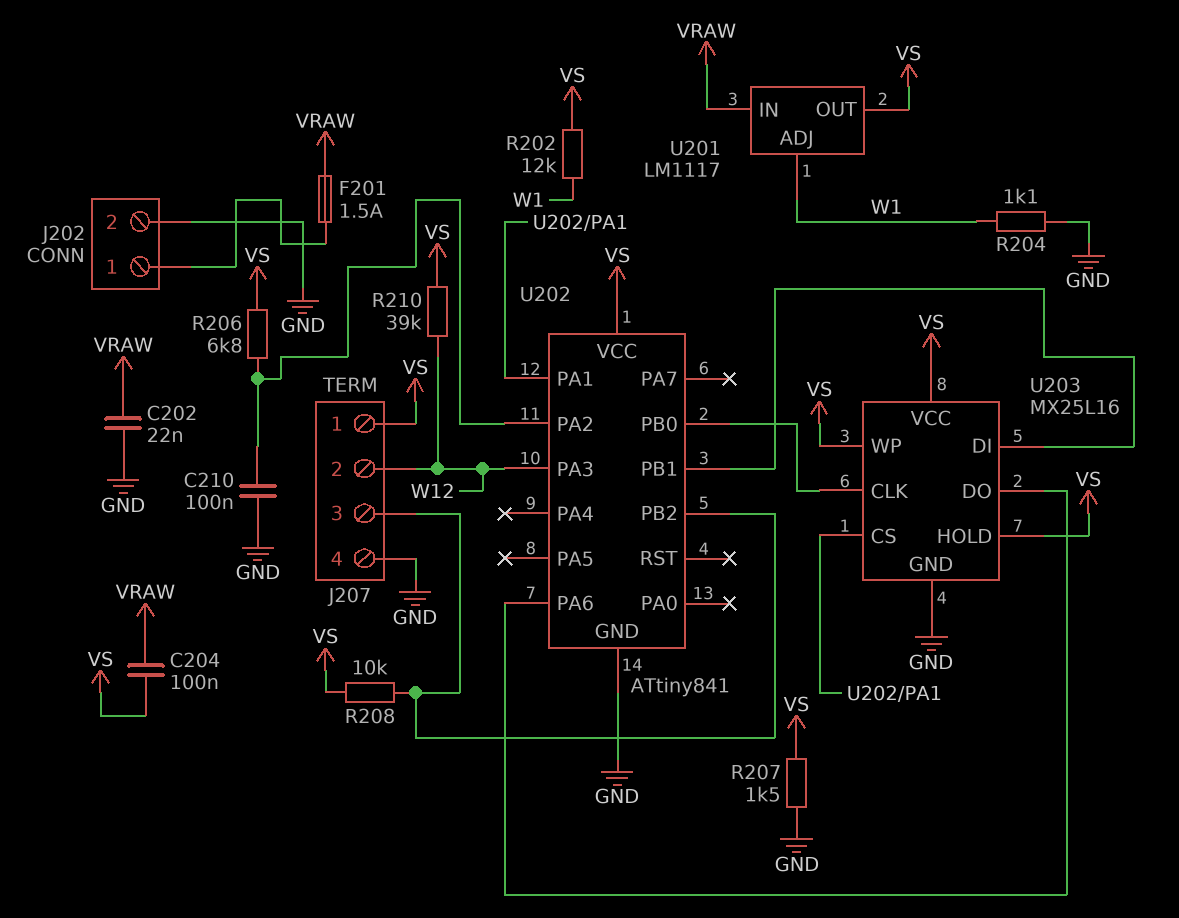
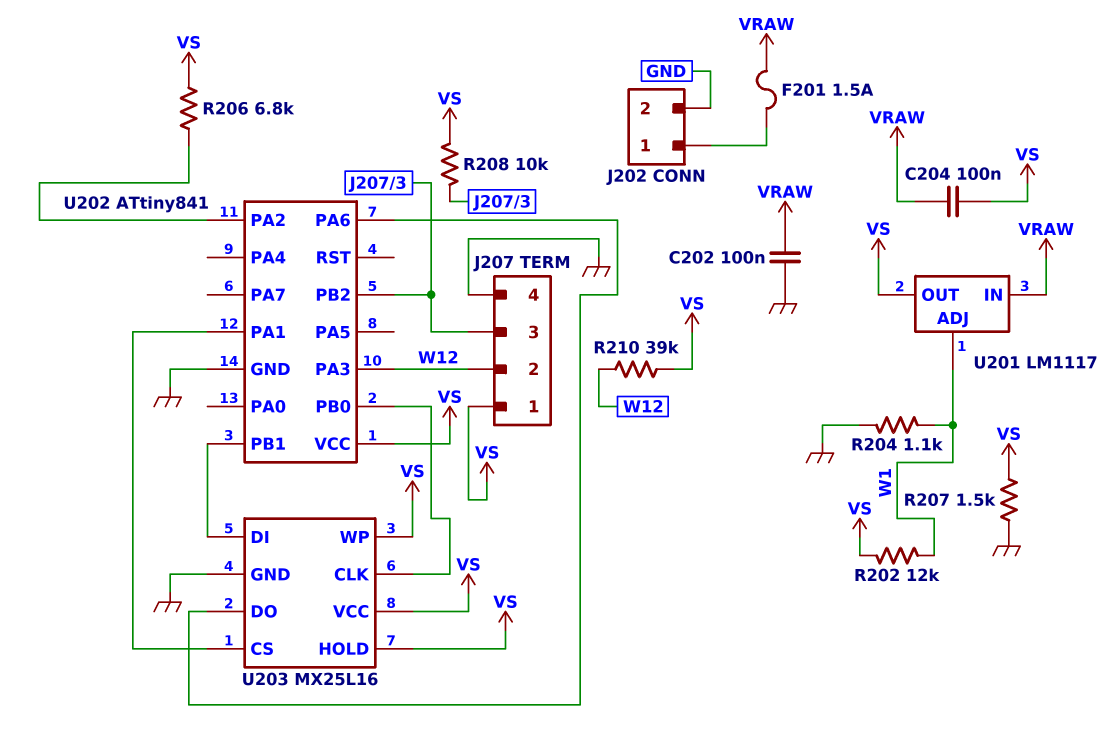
C202: 22nF (GND, VRAW) -> 100nF (GND, VRAW)
C210: 100nF (GND, U202/PA2) -> none

